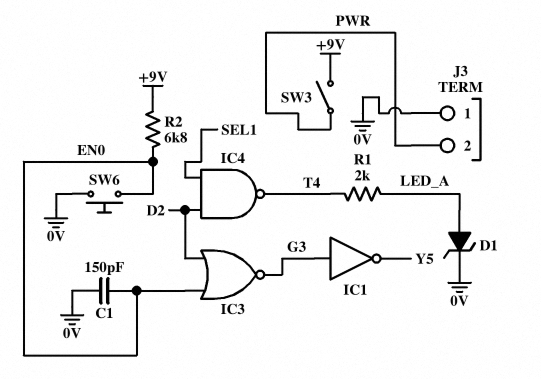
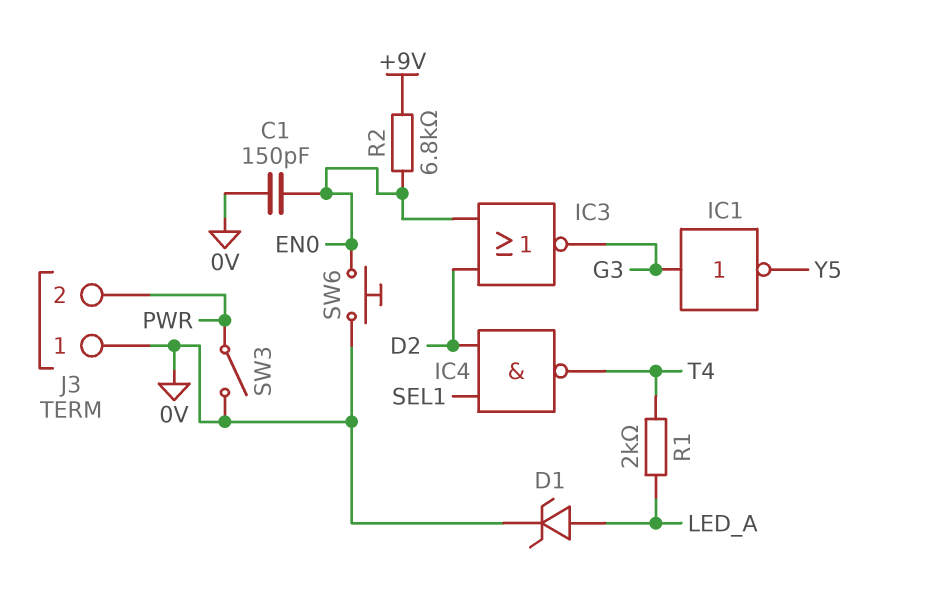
SW3: switch (+9V, PWR) -> switch (0V, PWR)

